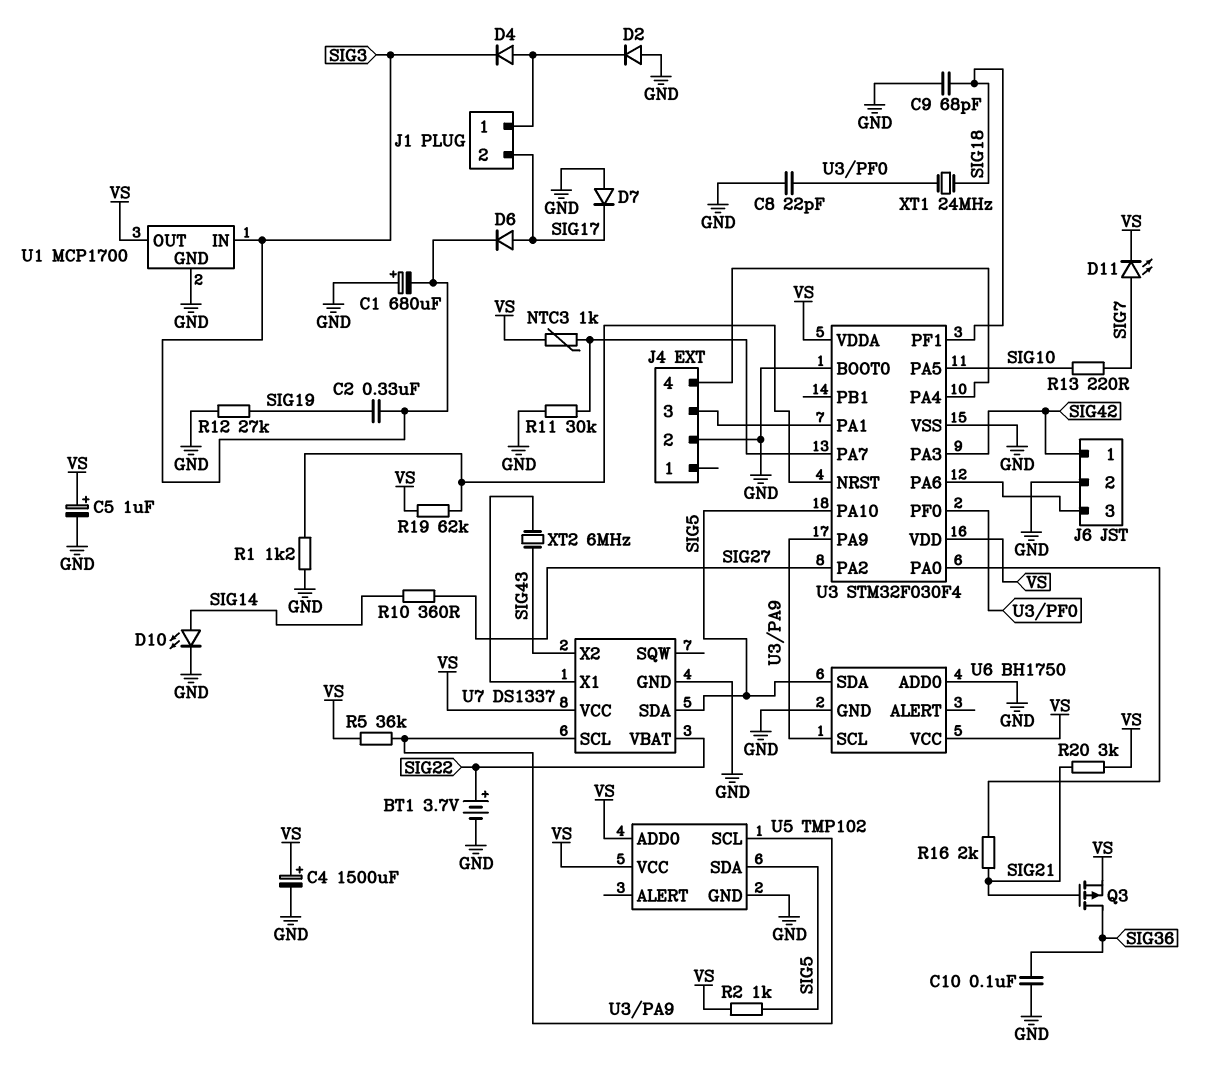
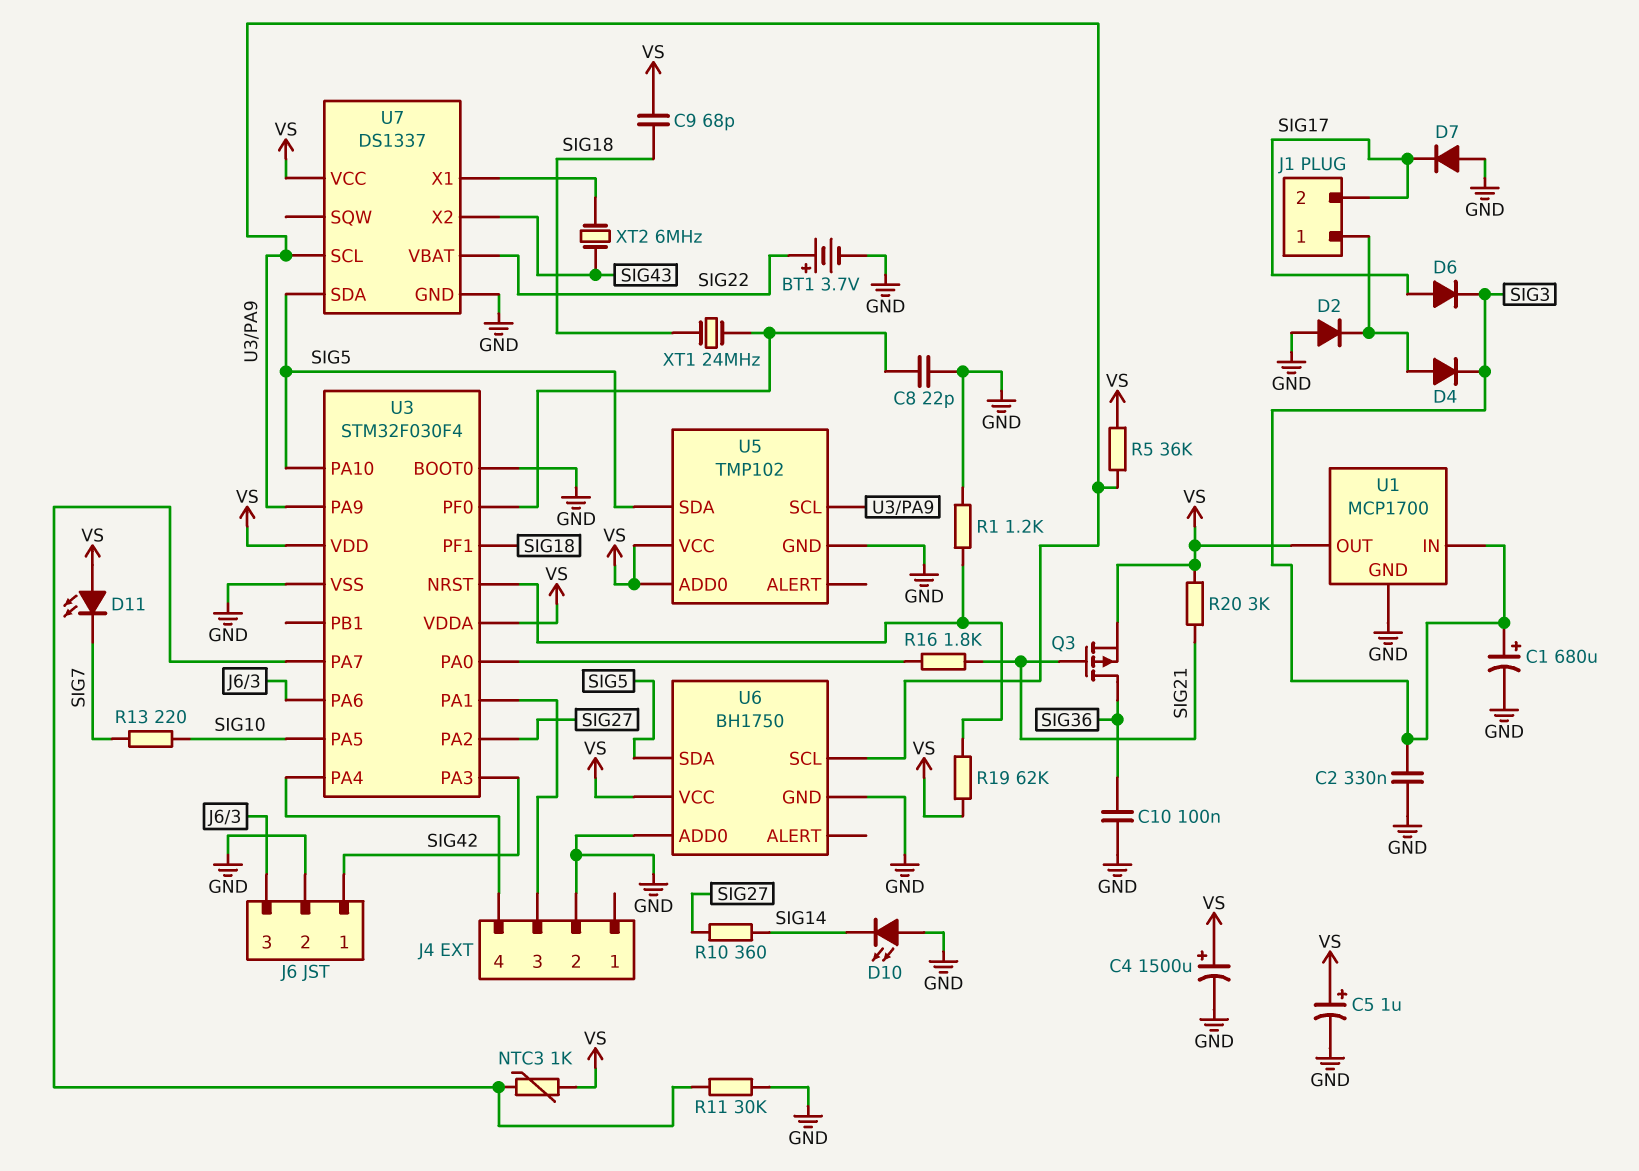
C1: 680uF (plus GND, minus SIG3) -> 680uF (plus SIG3, minus GND)
C2: 330nF (SIG3, SIG19) -> 330nF (GND, SIG3)
C9: 68pF (GND, SIG18) -> 68pF (SIG18, VS)
D10: LED (A SIG14, K GND) -> LED (A GND, K SIG14)
D11: LED (A SIG7, K VS) -> LED (A VS, K SIG7)
R2: 1k (SIG5, VS) -> none
R12: 27k (GND, SIG19) -> none
R16: 2k (SIG21, U3/PA0) -> 1.8k (SIG21, U3/PA0)

